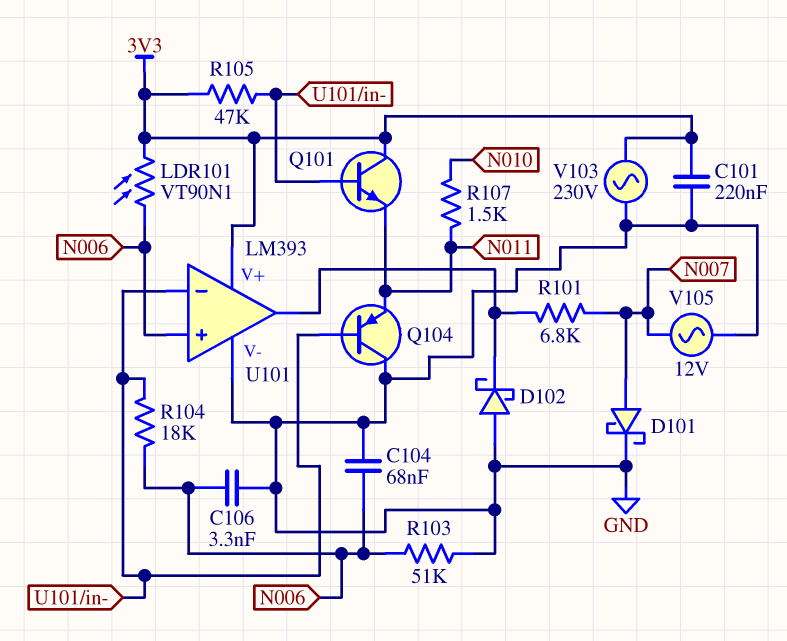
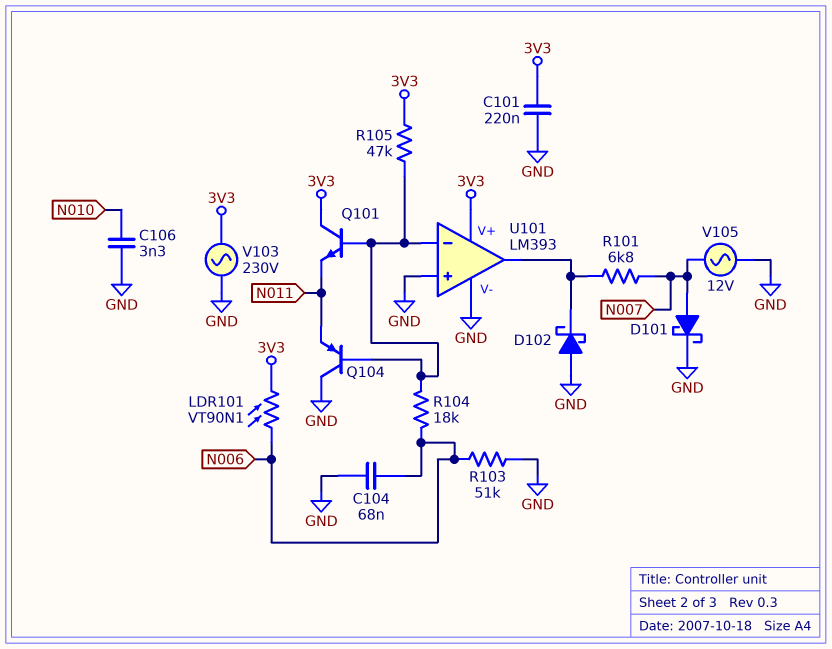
C106: 3.3nF (GND, N006) -> 3.3nF (GND, N010)
R107: 1.5k (N010, N011) -> none
U101 pin in+: N006 -> GND

